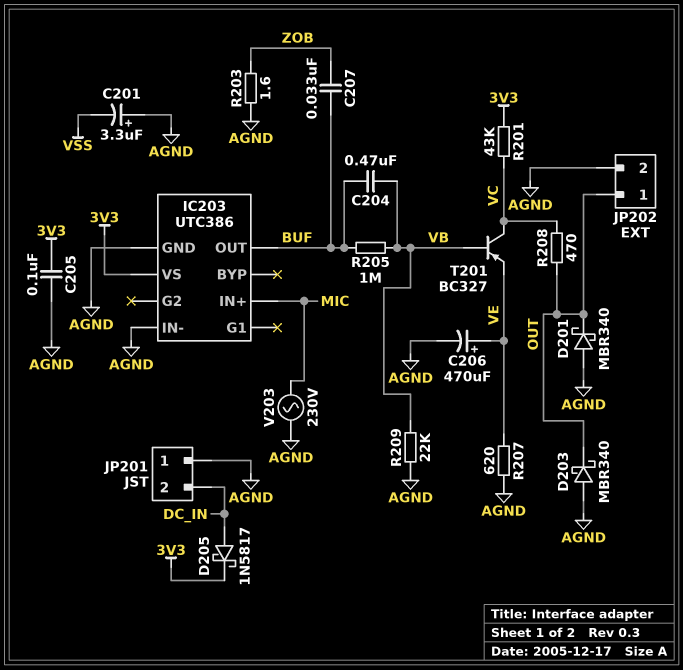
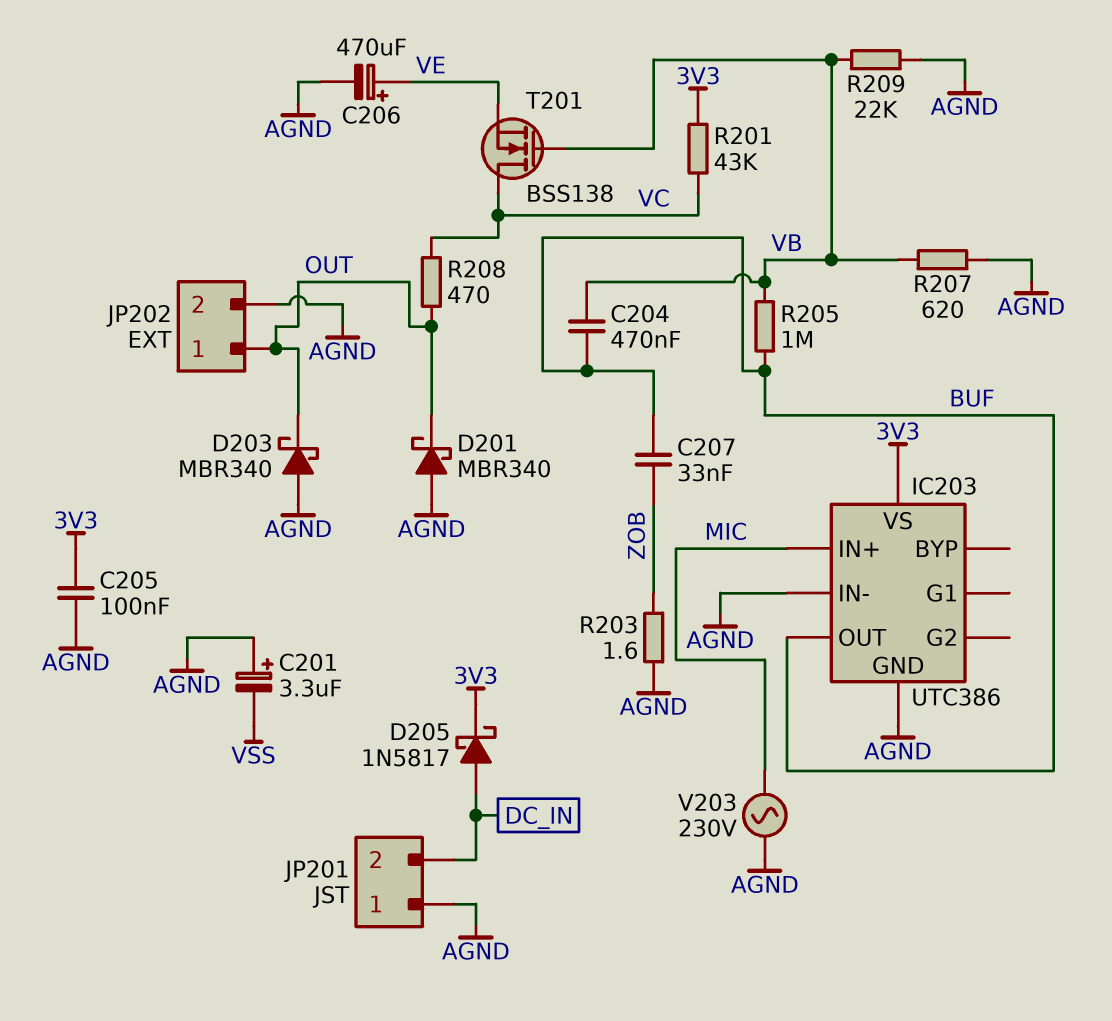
R207: 620 (AGND, VE) -> 620 (AGND, VB)
T201: PNP BC327 (B VB, C VC, E VE) -> NMOS BSS138 (G VB, D VC, S VE)

